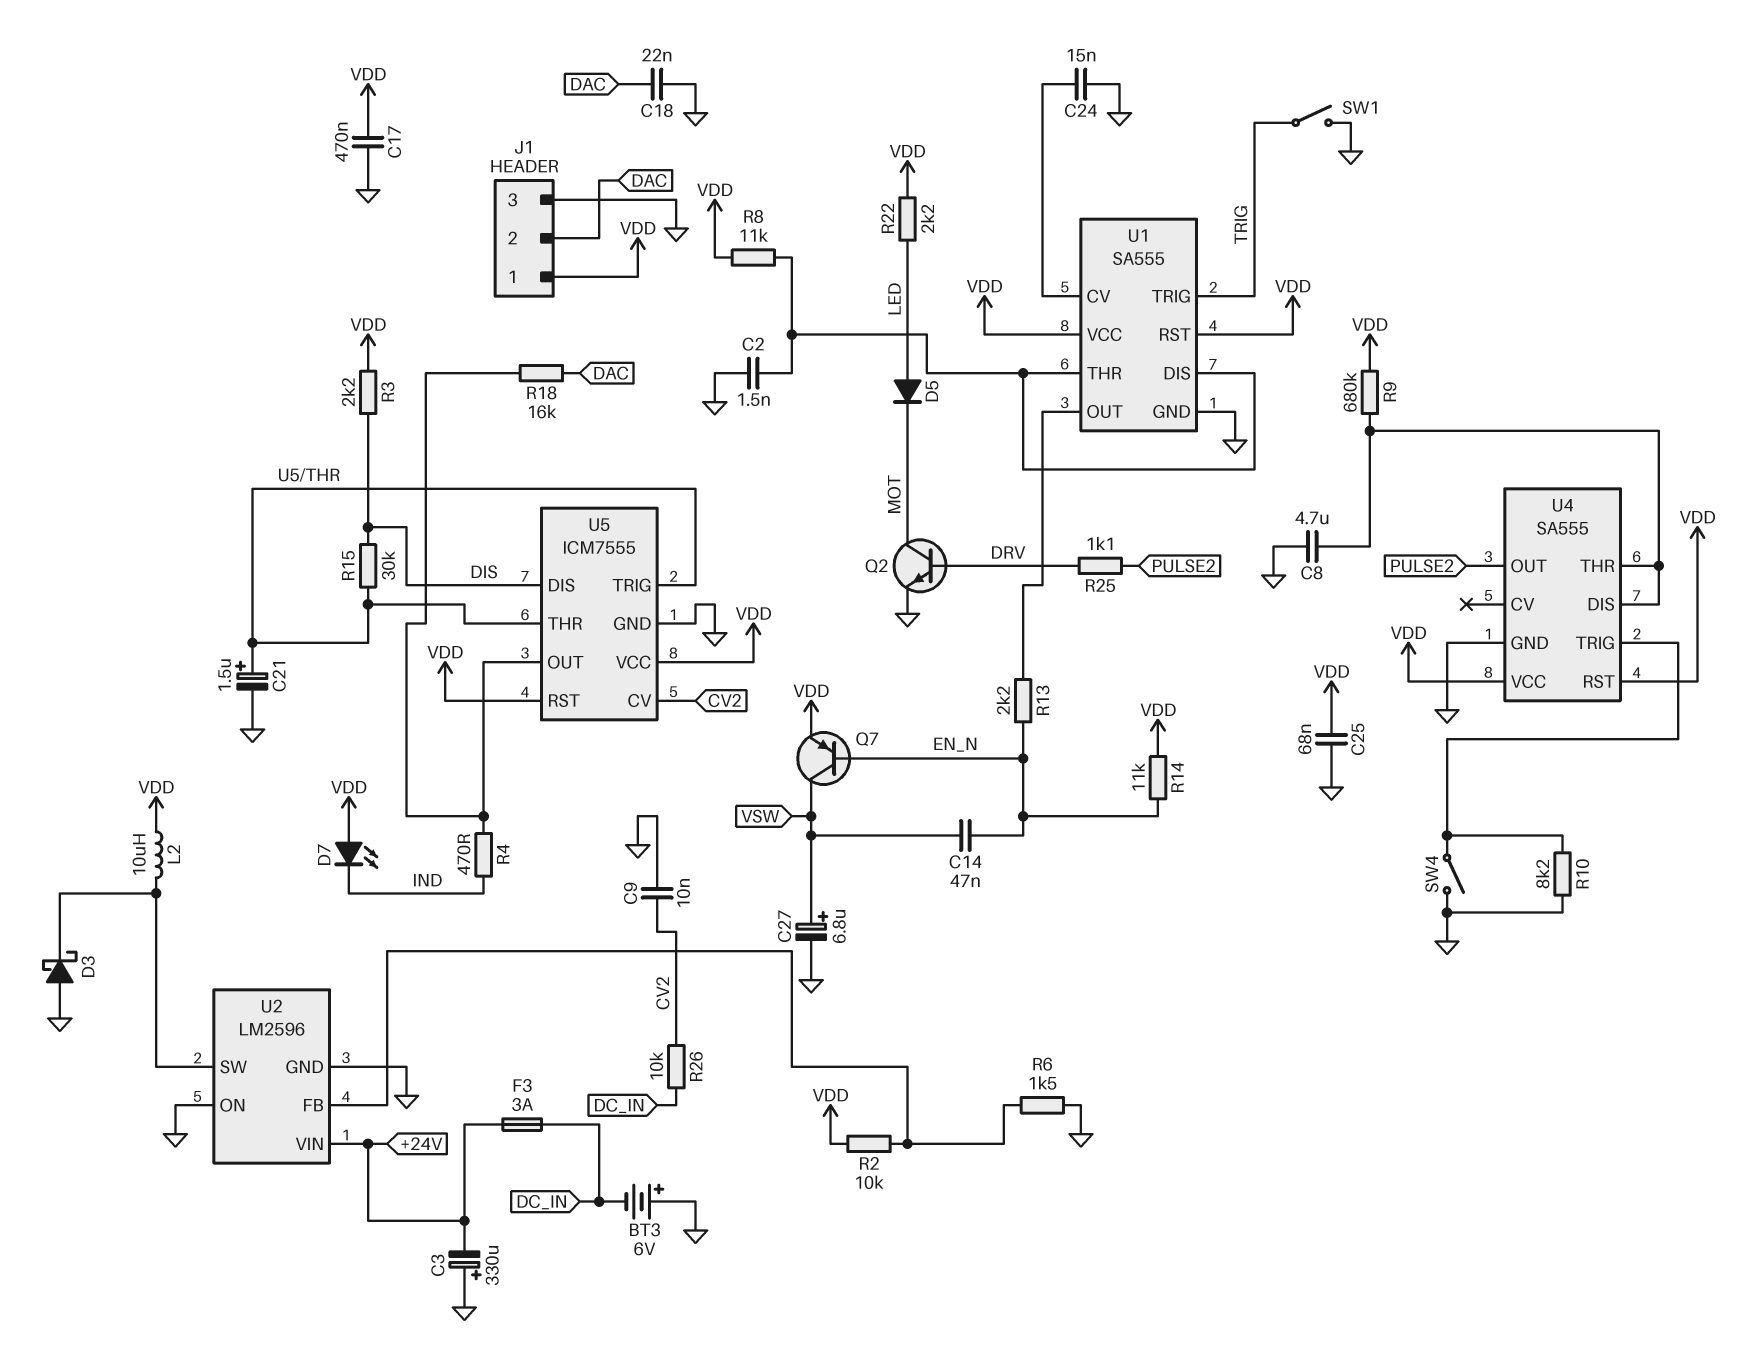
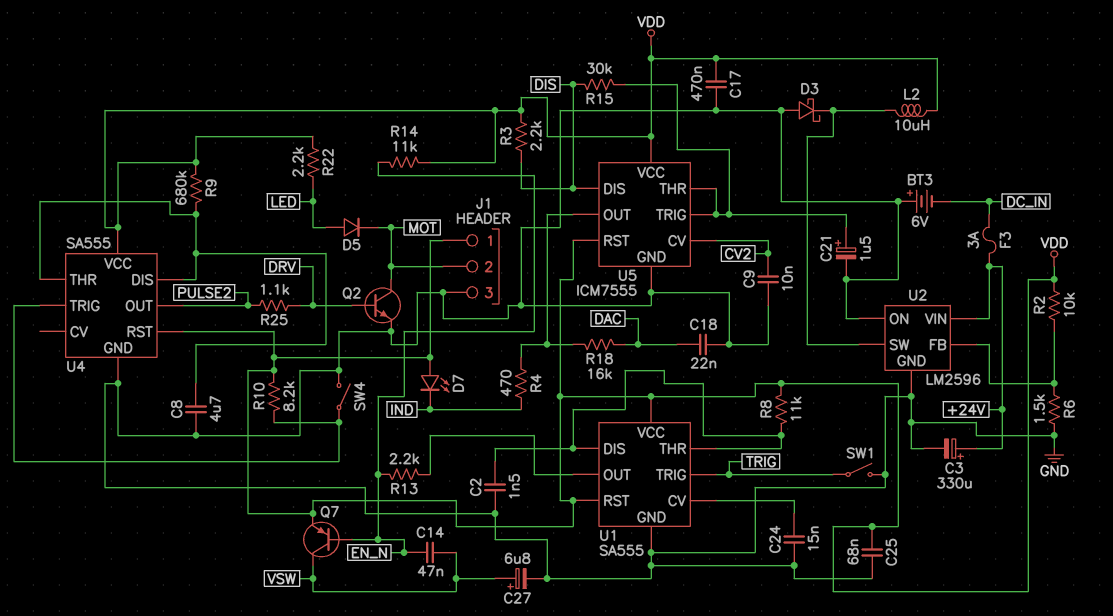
C3: 330uF (plus GND, minus +24V) -> 330uF (plus +24V, minus GND)
J1 pin 2: DAC -> MOT
R10: 8.2k (GND, U4/TRIG) -> 8.2k (U4/TRIG, VDD)
R26: 10k (CV2, DC_IN) -> none

